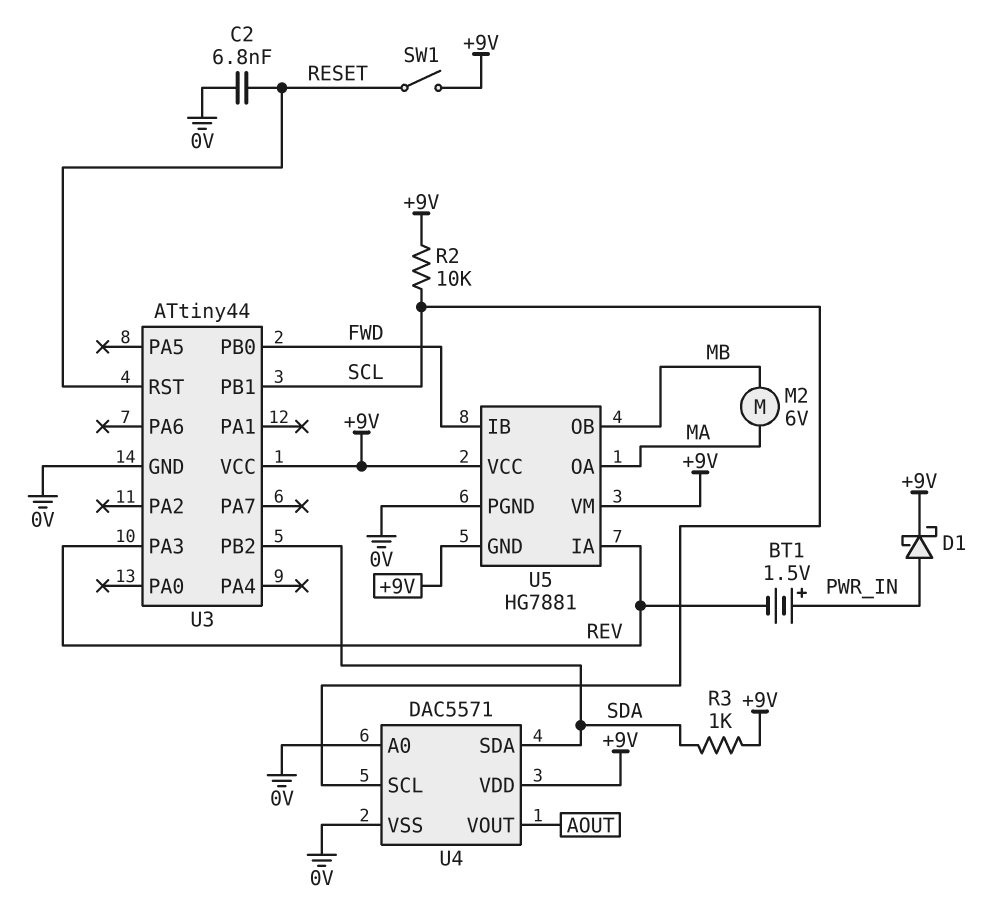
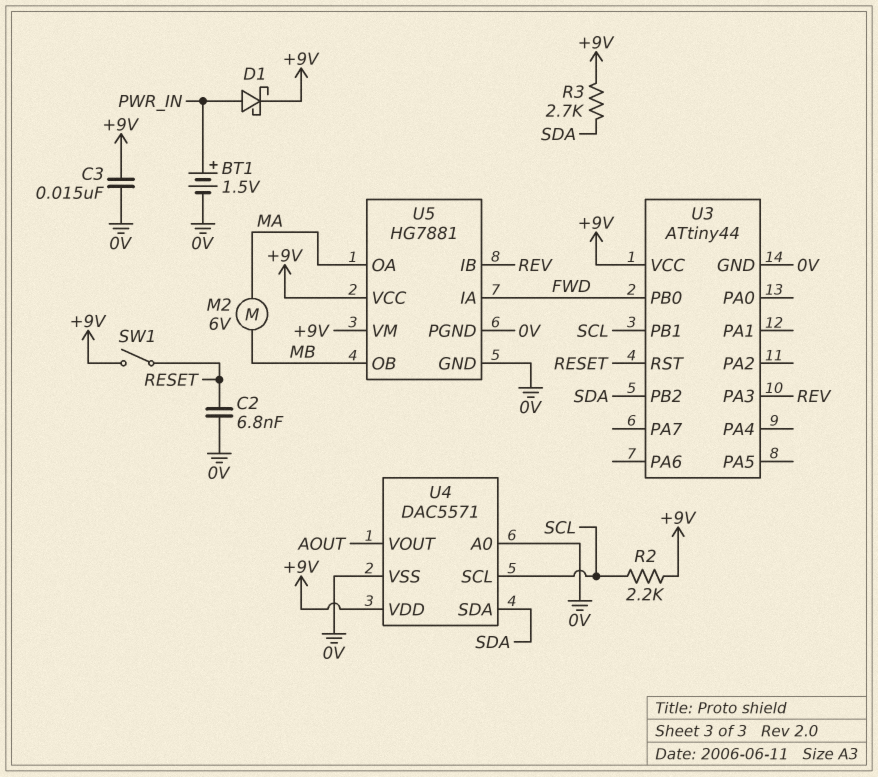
BT1: 1.5V (plus PWR_IN, minus REV) -> 1.5V (plus PWR_IN, minus 0V)
C3: none -> 15nF (+9V, 0V)
R2: 10k (+9V, SCL) -> 2.2k (+9V, SCL)
R3: 1k (+9V, SDA) -> 2.7k (+9V, SDA)
U5 pin GND: +9V -> 0V
U5 pin IA: REV -> FWD
U5 pin IB: FWD -> REV

